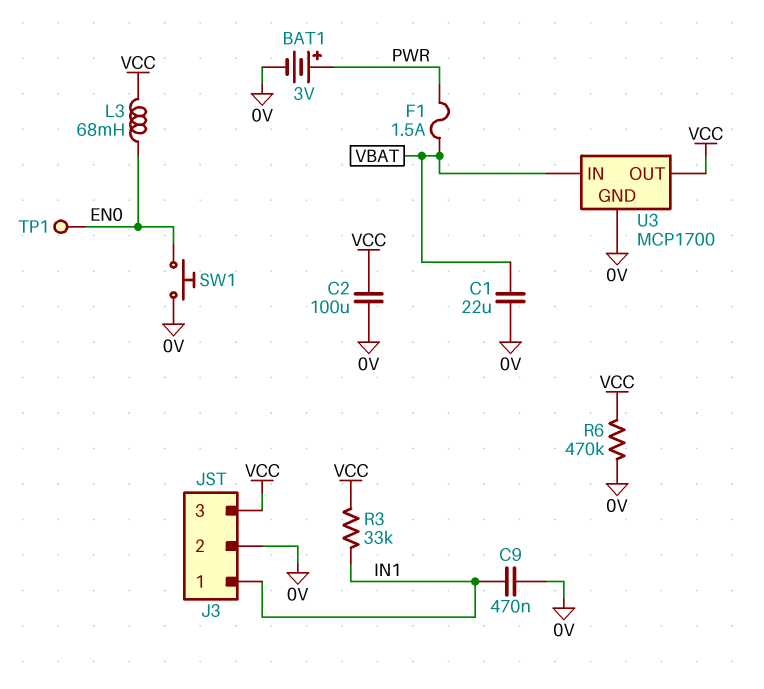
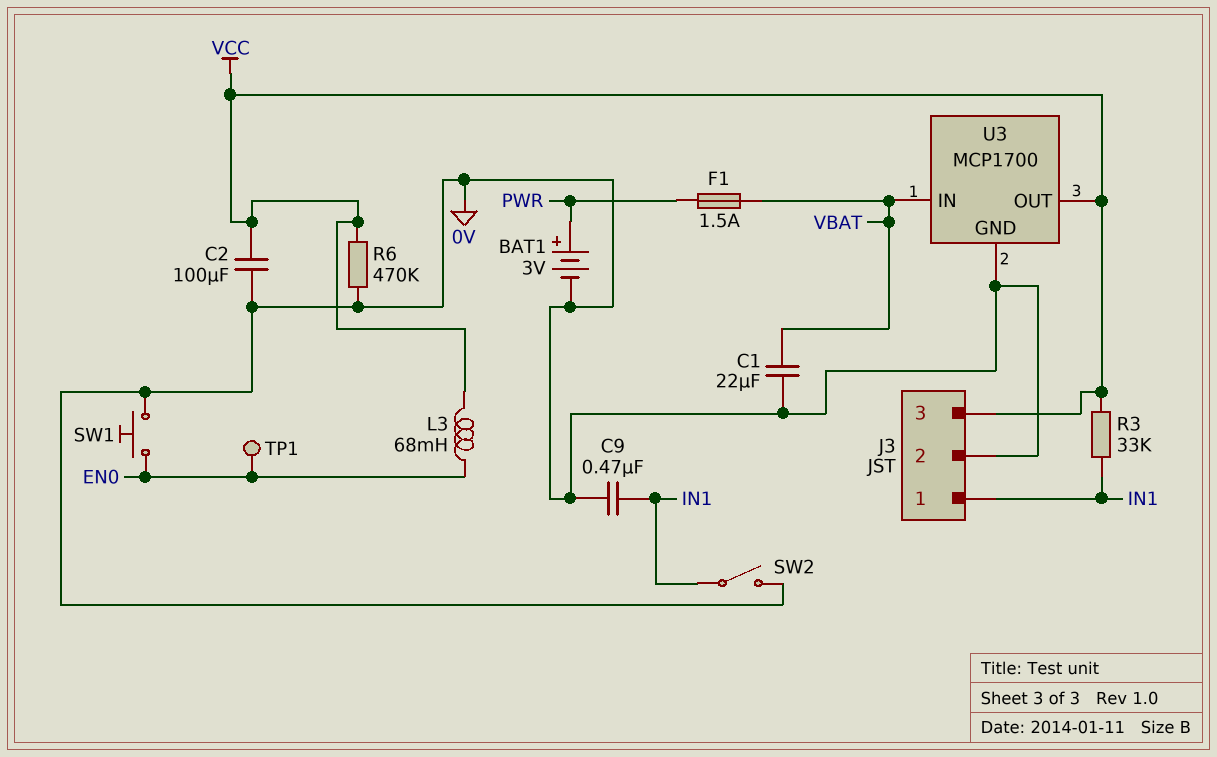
SW2: none -> switch (0V, IN1)

